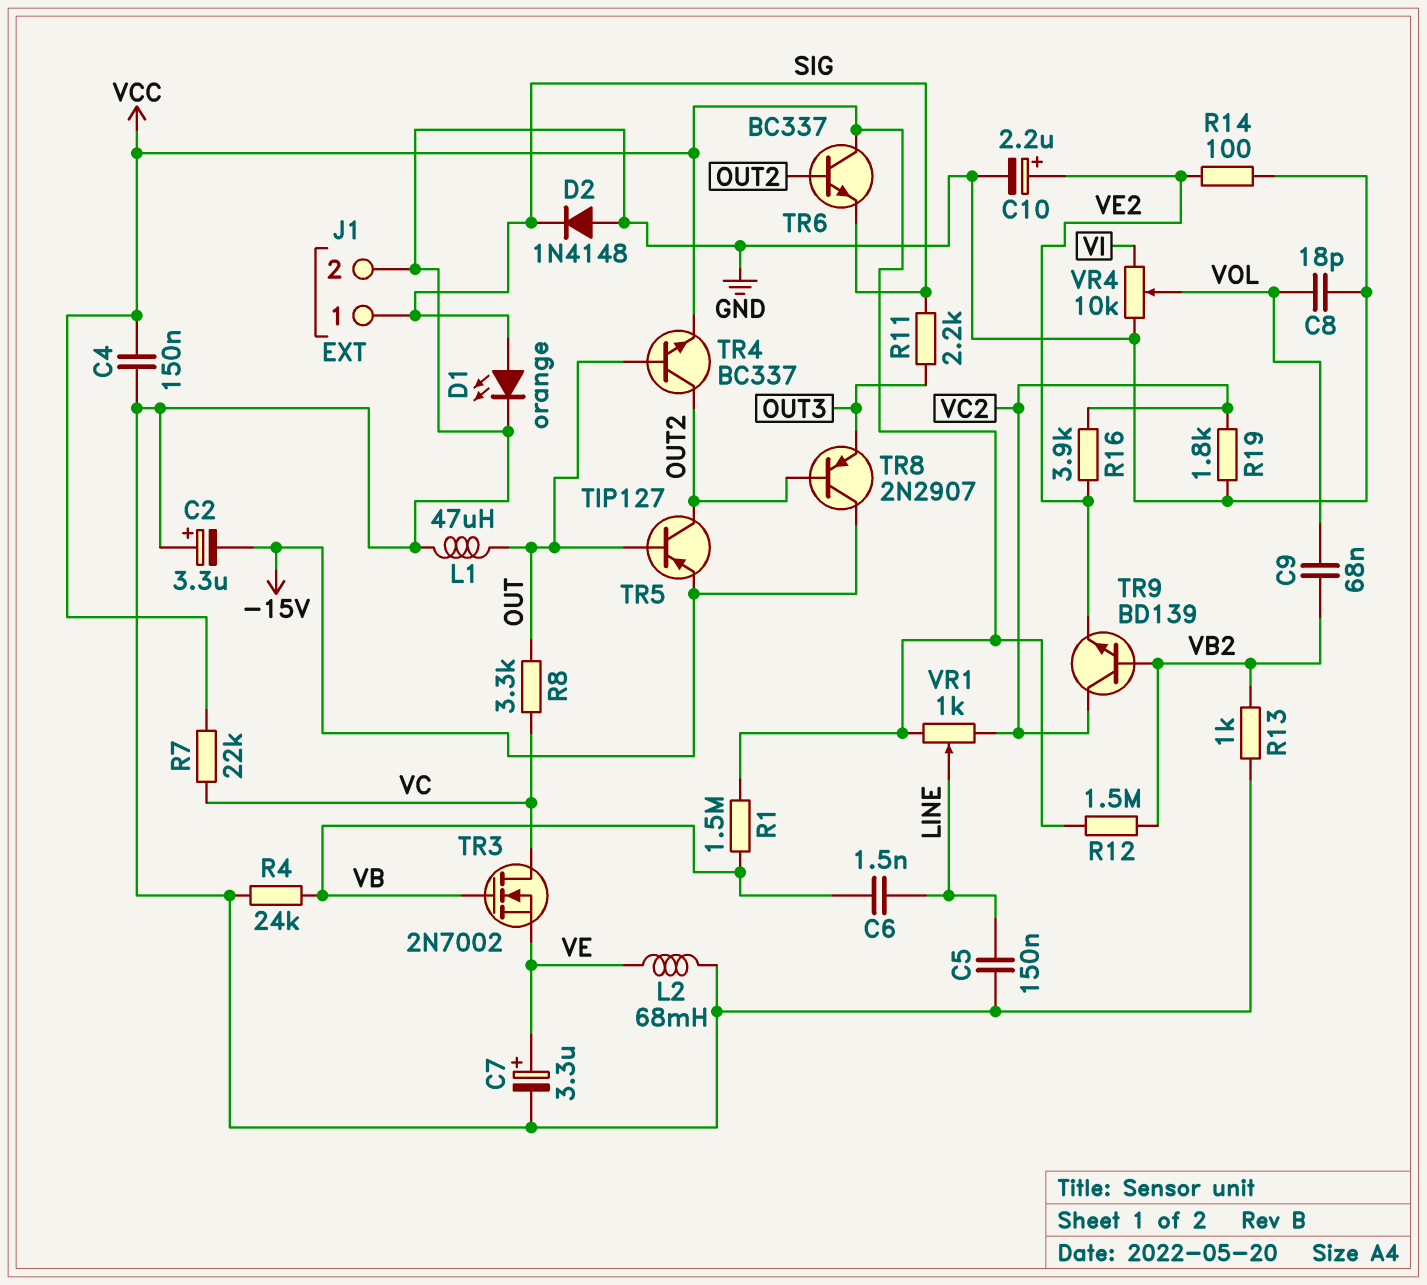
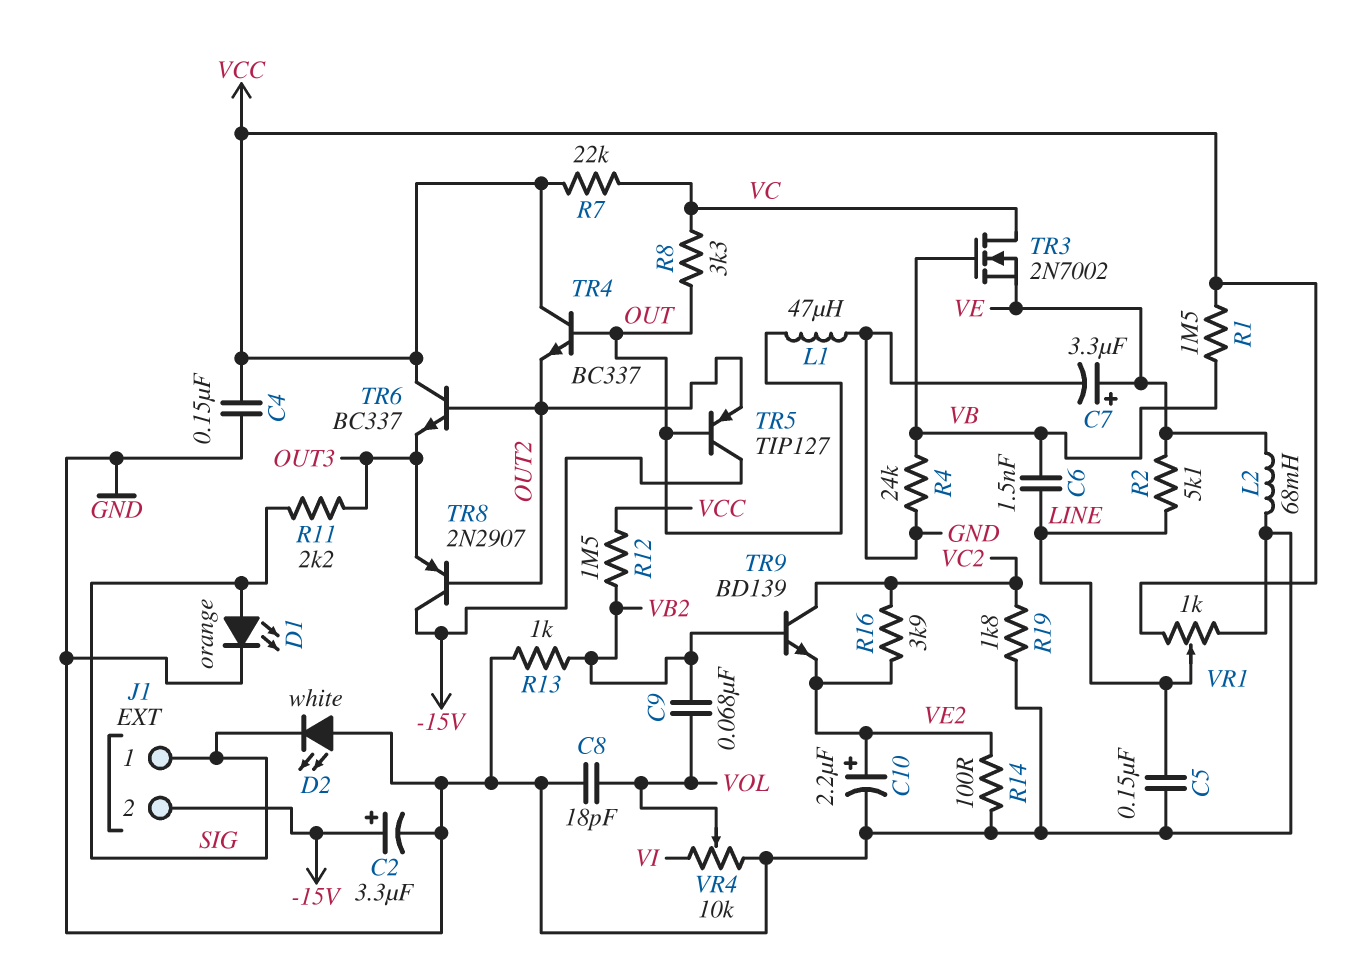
C2: 3.3uF (plus GND, minus -15V) -> 3.3uF (plus -15V, minus GND)
D2: diode 1N4148 (A GND, K SIG) -> LED white (A GND, K SIG)
J1 pin 2: GND -> -15V
R2: none -> 5.1k (LINE, VE)
TR4: NPN BC337 (B OUT, C OUT2, E VCC) -> NPN BC337 (B OUT, C VCC, E OUT2)
TR5: PNP TIP127 (B OUT, C OUT2, E -15V) -> PNP TIP127 (B OUT, C -15V, E OUT2)
TR6: NPN BC337 (B OUT2, C VCC, E SIG) -> NPN BC337 (B OUT2, C VCC, E OUT3)
VR1: 1k (VC2, VCC, wiper LINE) -> 1k (GND, VCC, wiper LINE)

